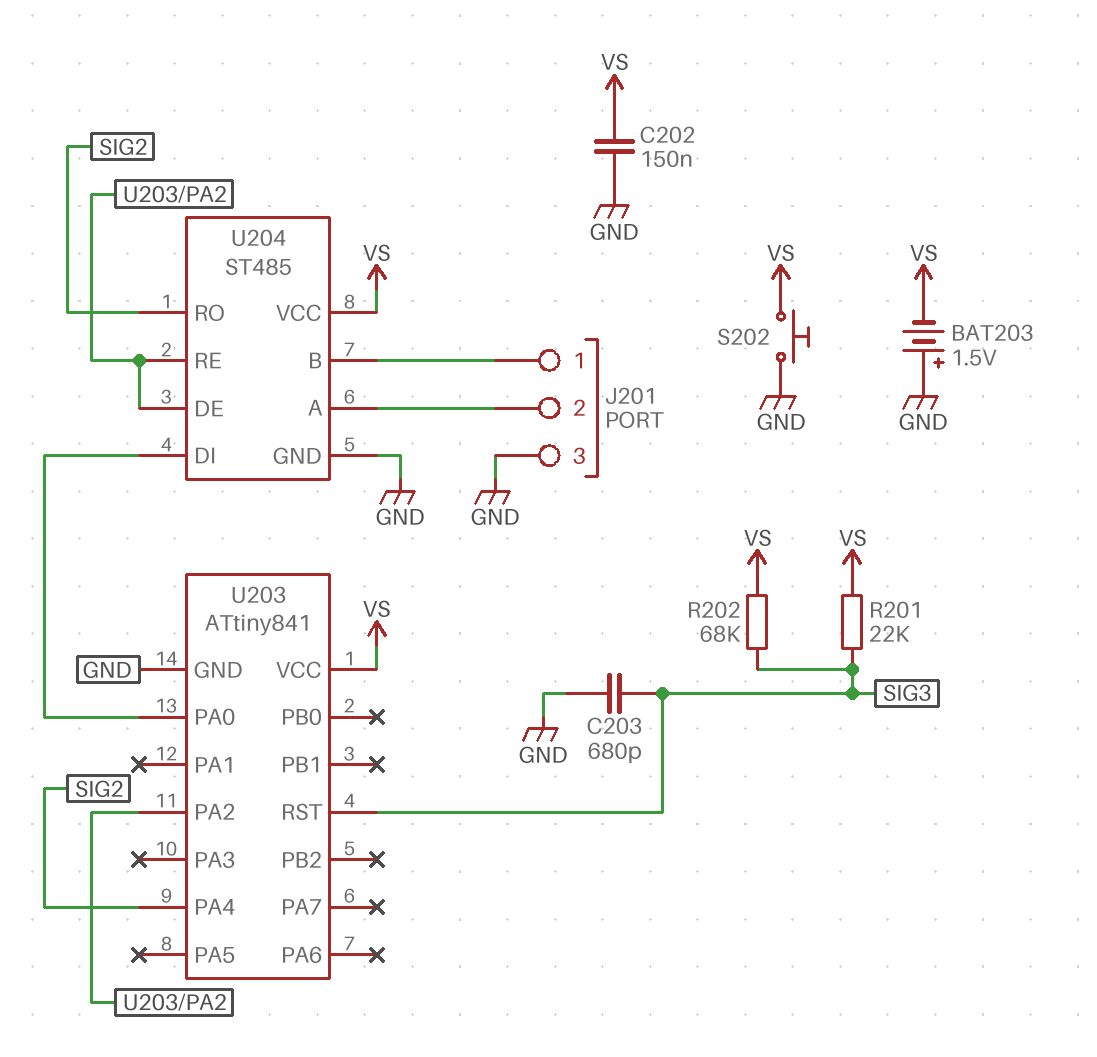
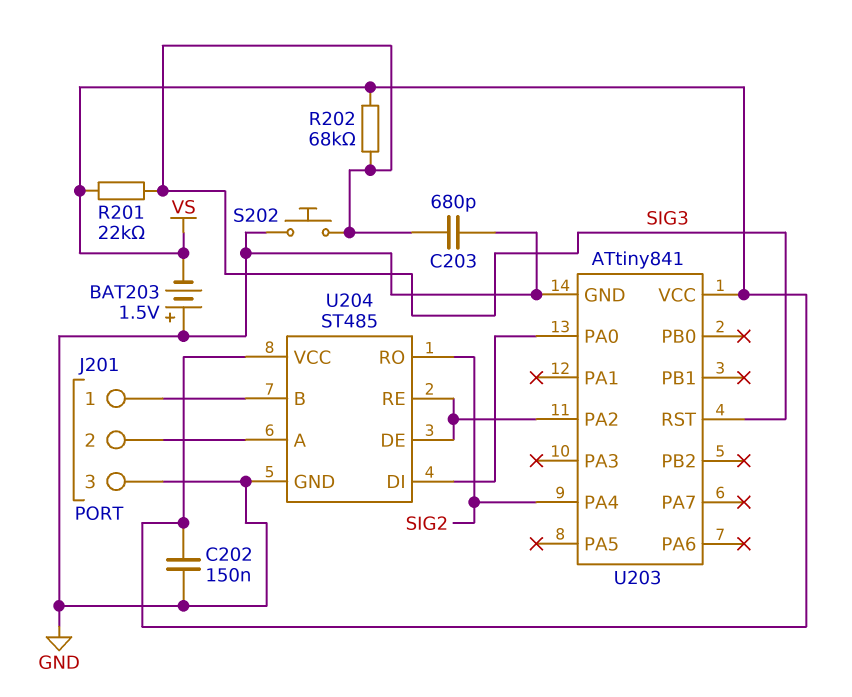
S202: button (GND, VS) -> button (GND, SIG3)

